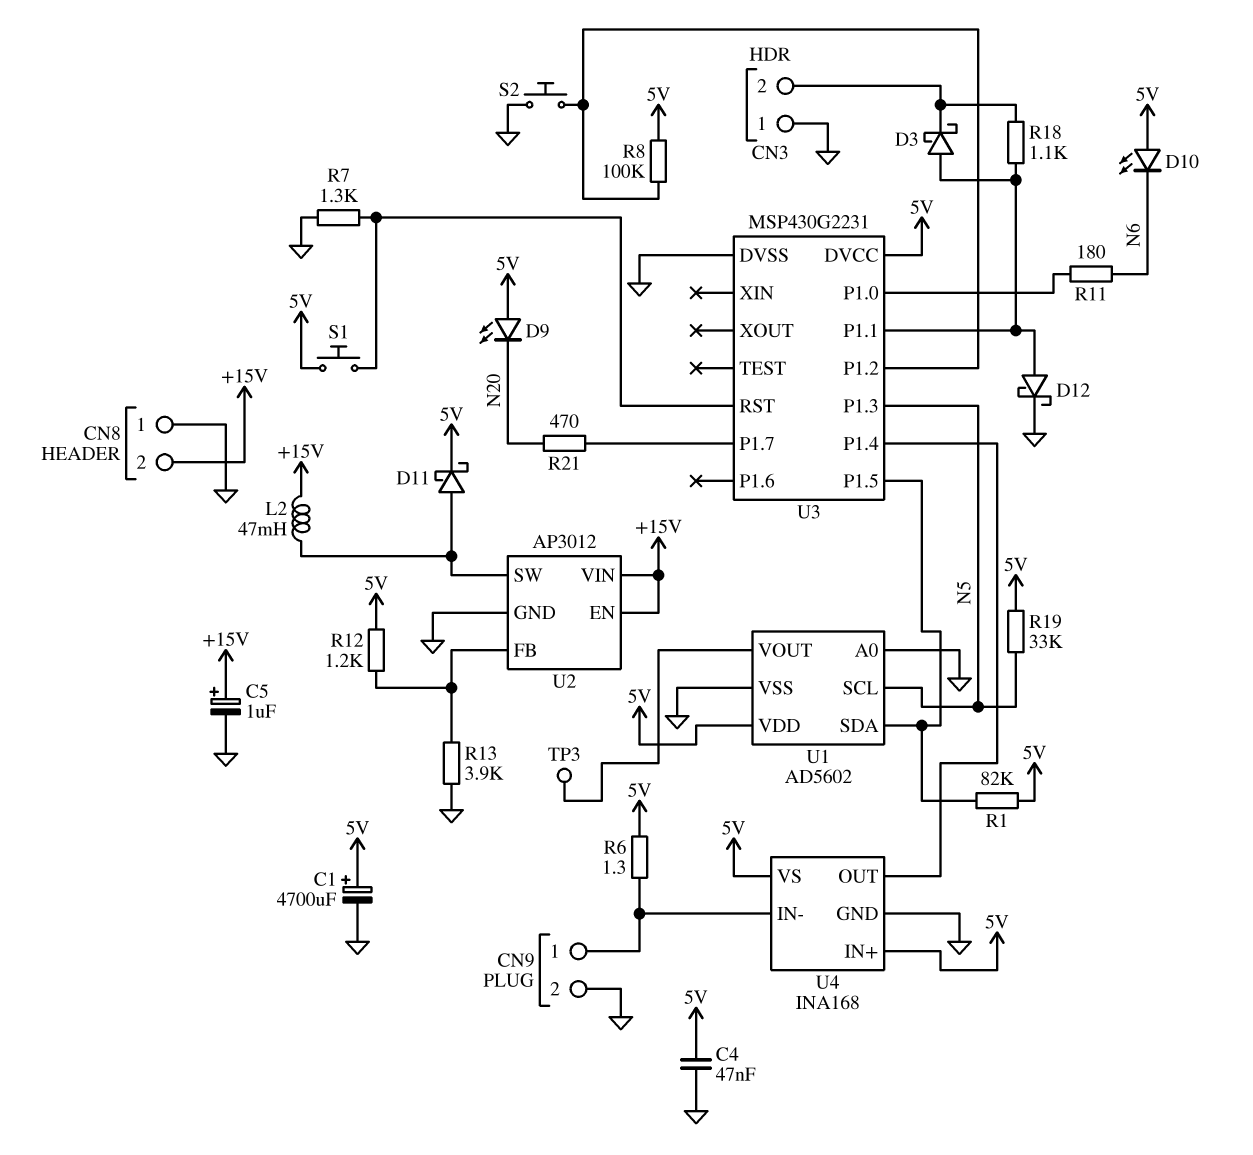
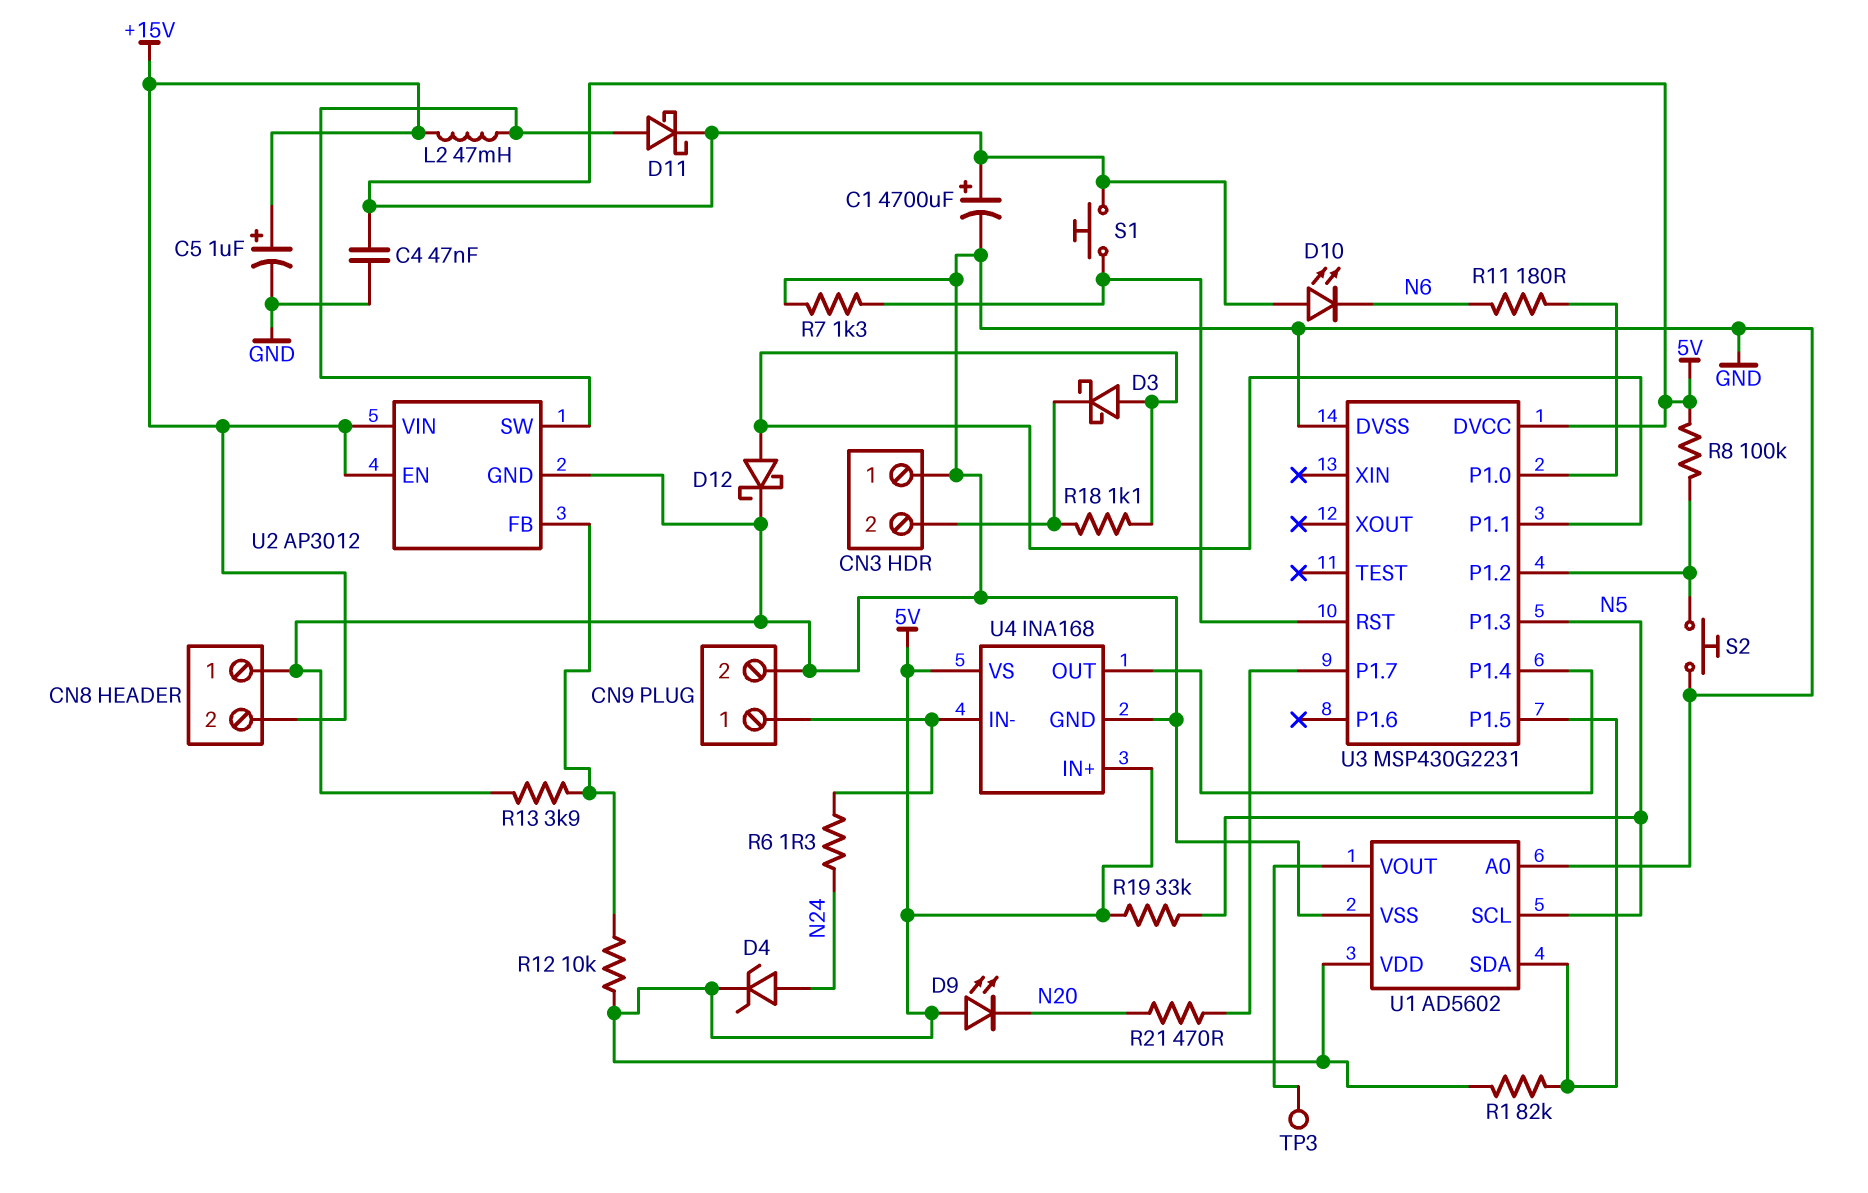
D4: none -> zener (A N24, K 5V)
R6: 1.3 (5V, CN9/1) -> 1.3 (CN9/1, N24)
R12: 1.2k (5V, U2/FB) -> 10k (5V, U2/FB)

